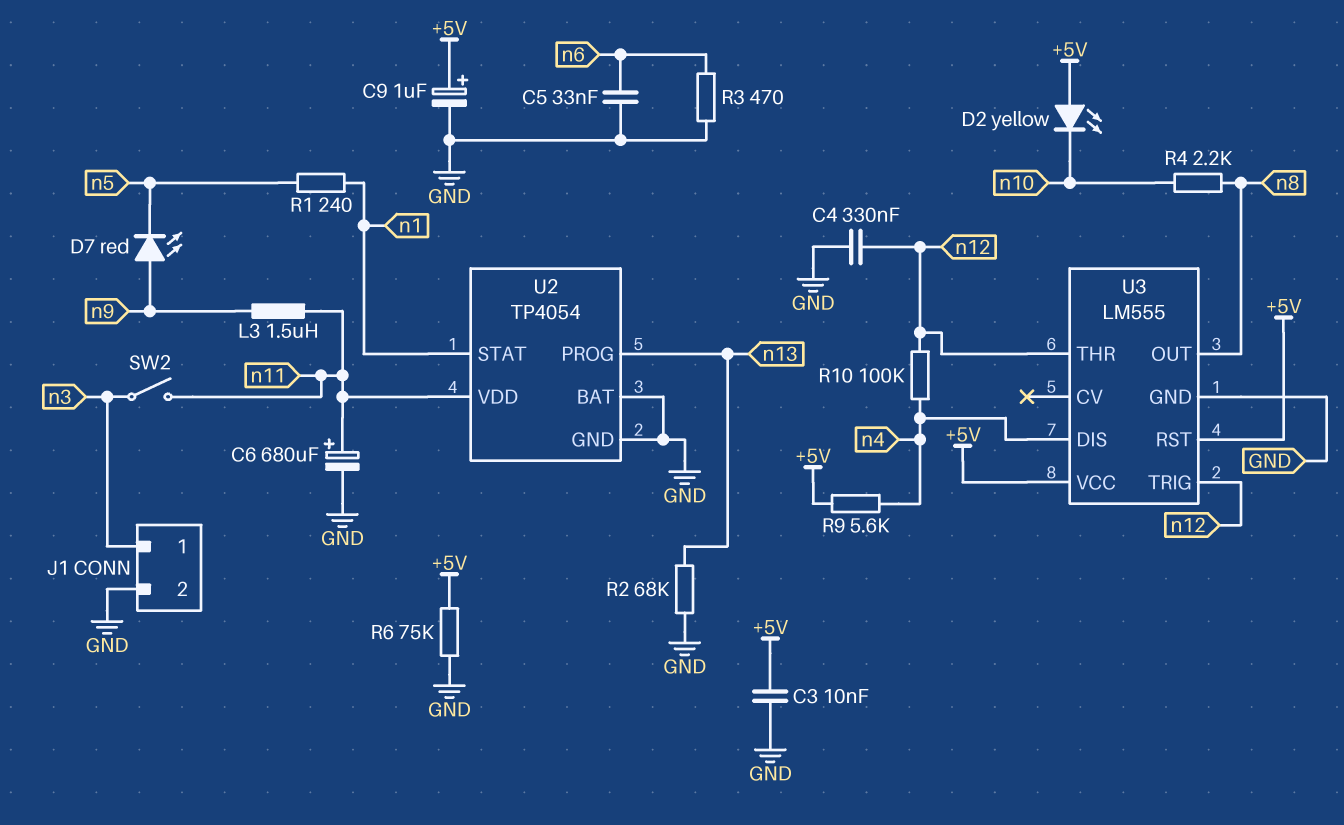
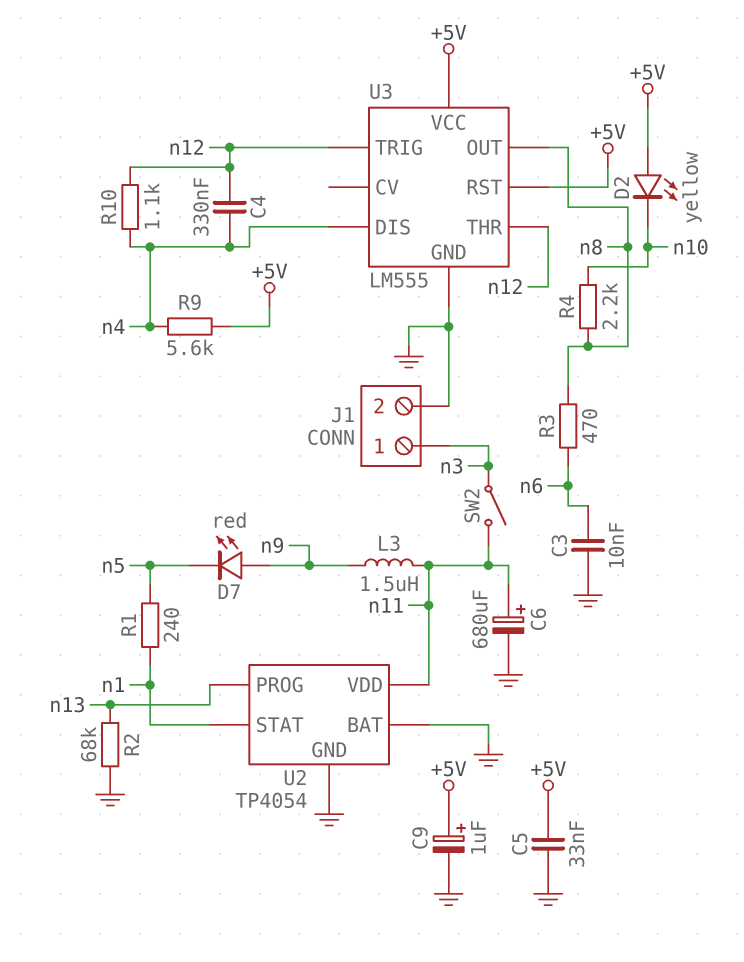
C3: 10nF (+5V, GND) -> 10nF (GND, n6)
C4: 330nF (GND, n12) -> 330nF (n4, n12)
C5: 33nF (GND, n6) -> 33nF (+5V, GND)
R3: 470 (GND, n6) -> 470 (n6, n8)
R6: 75k (+5V, GND) -> none
R10: 100k (n4, n12) -> 1.1k (n4, n12)

